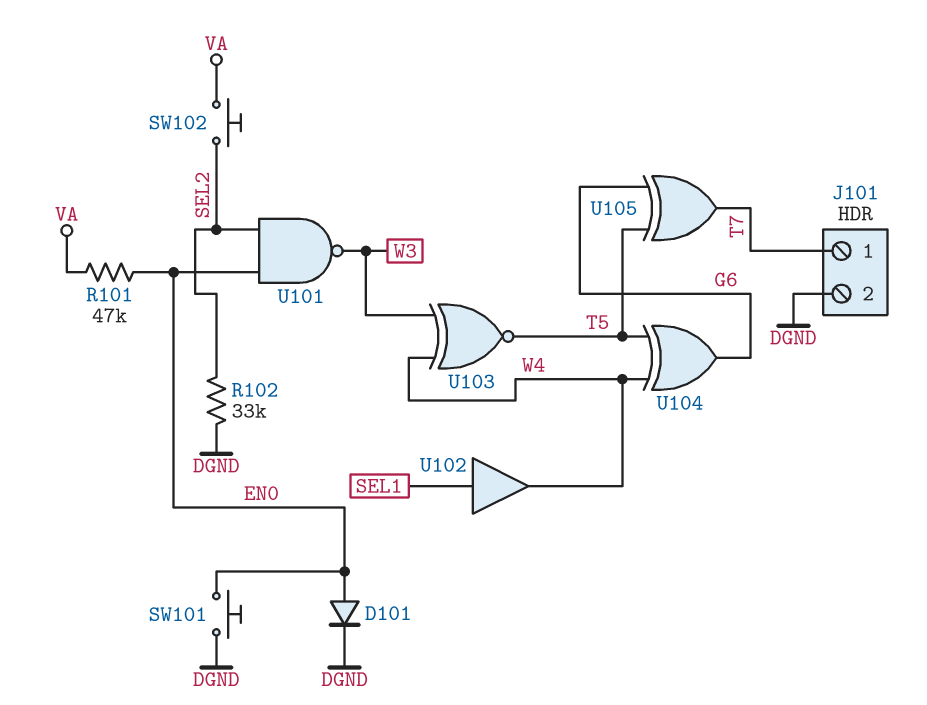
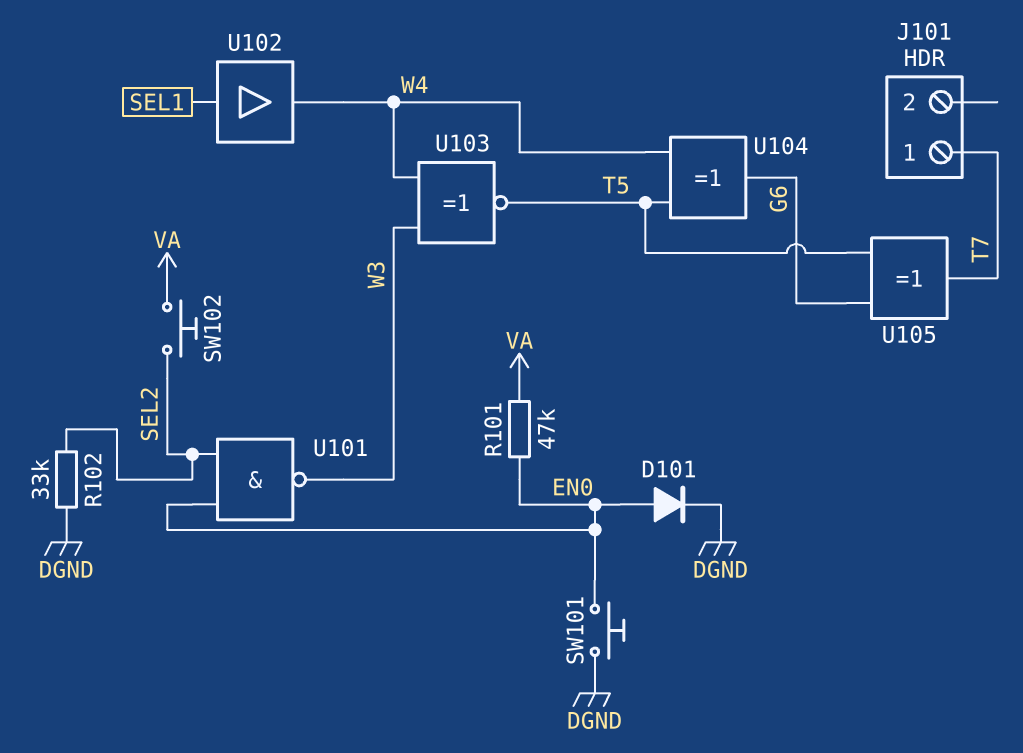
J101 pin 2: DGND -> none

